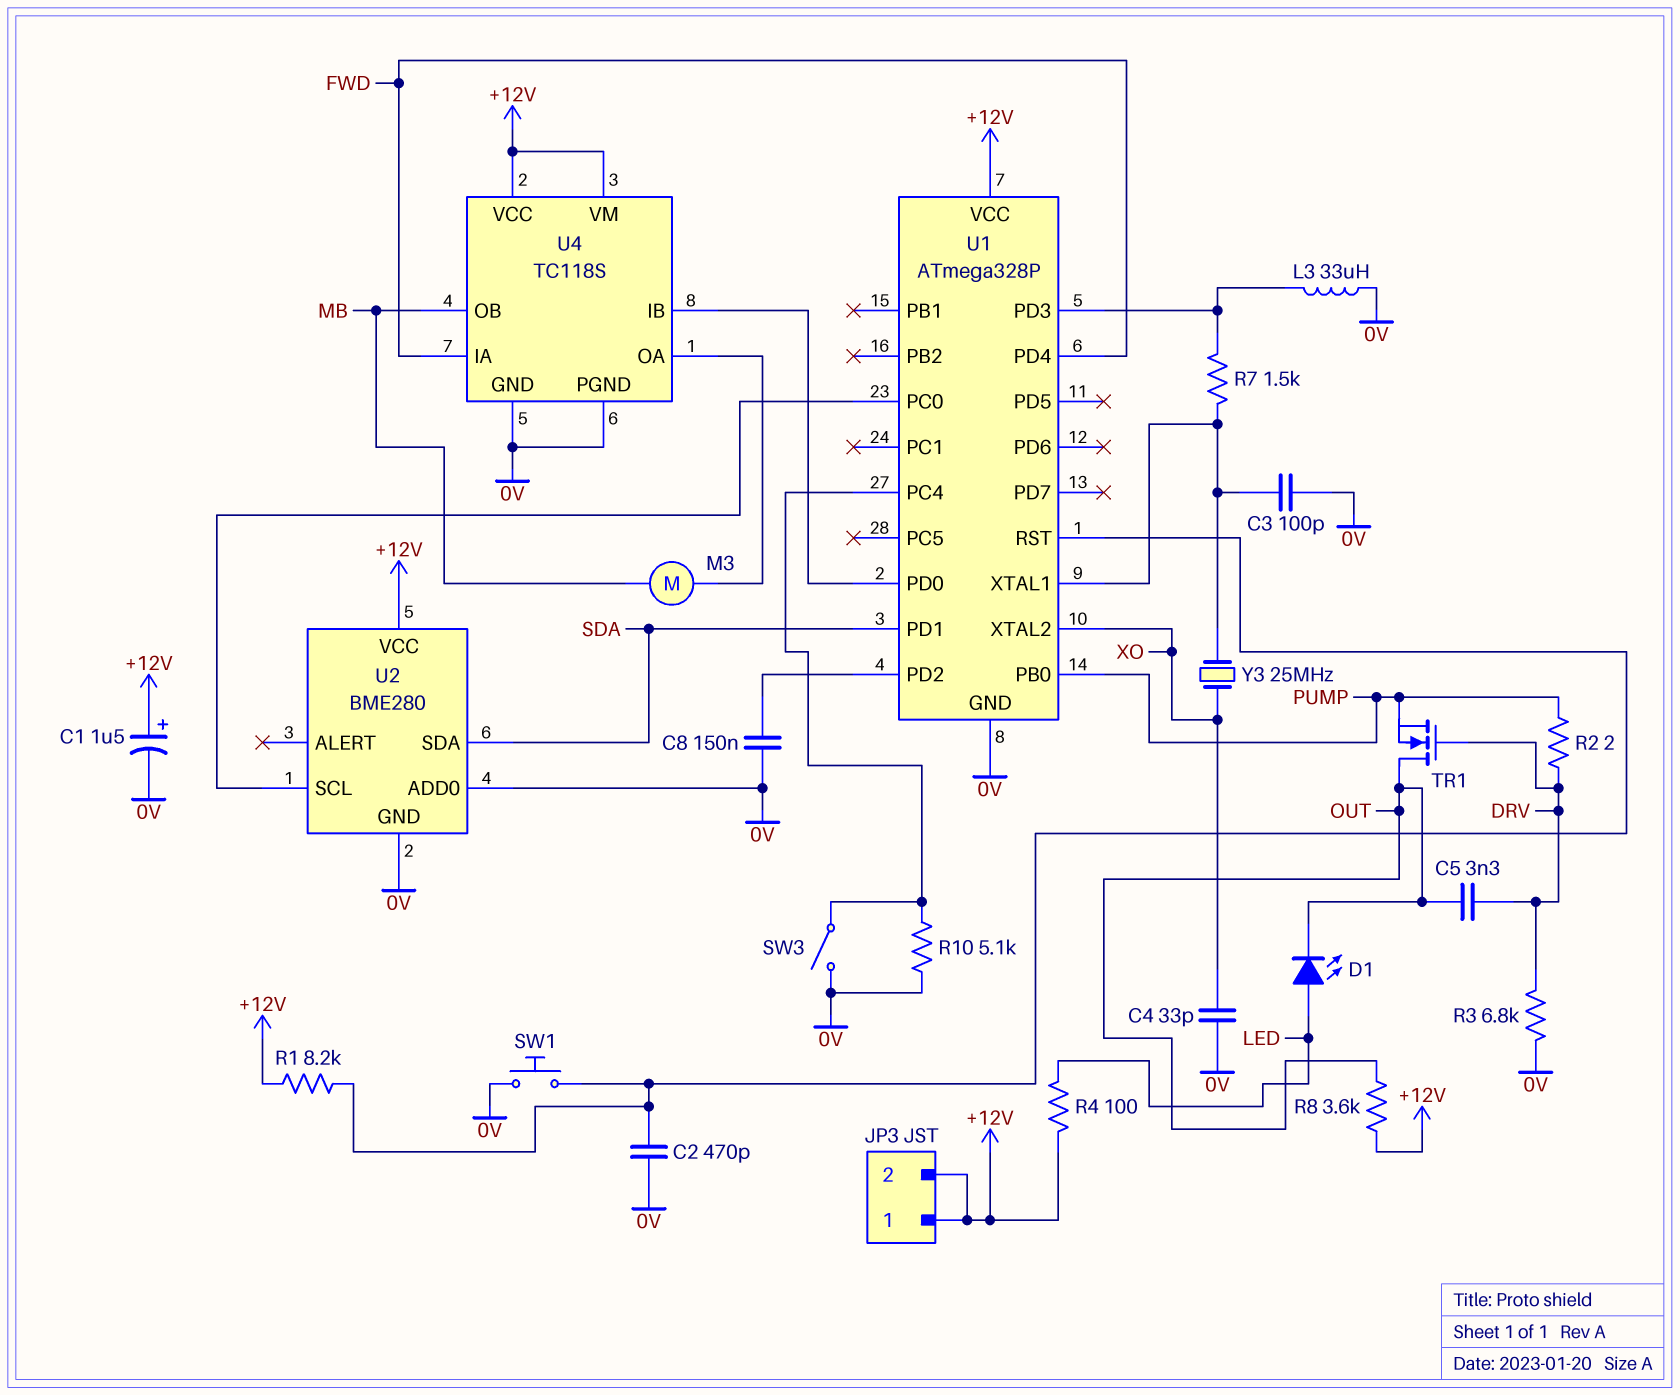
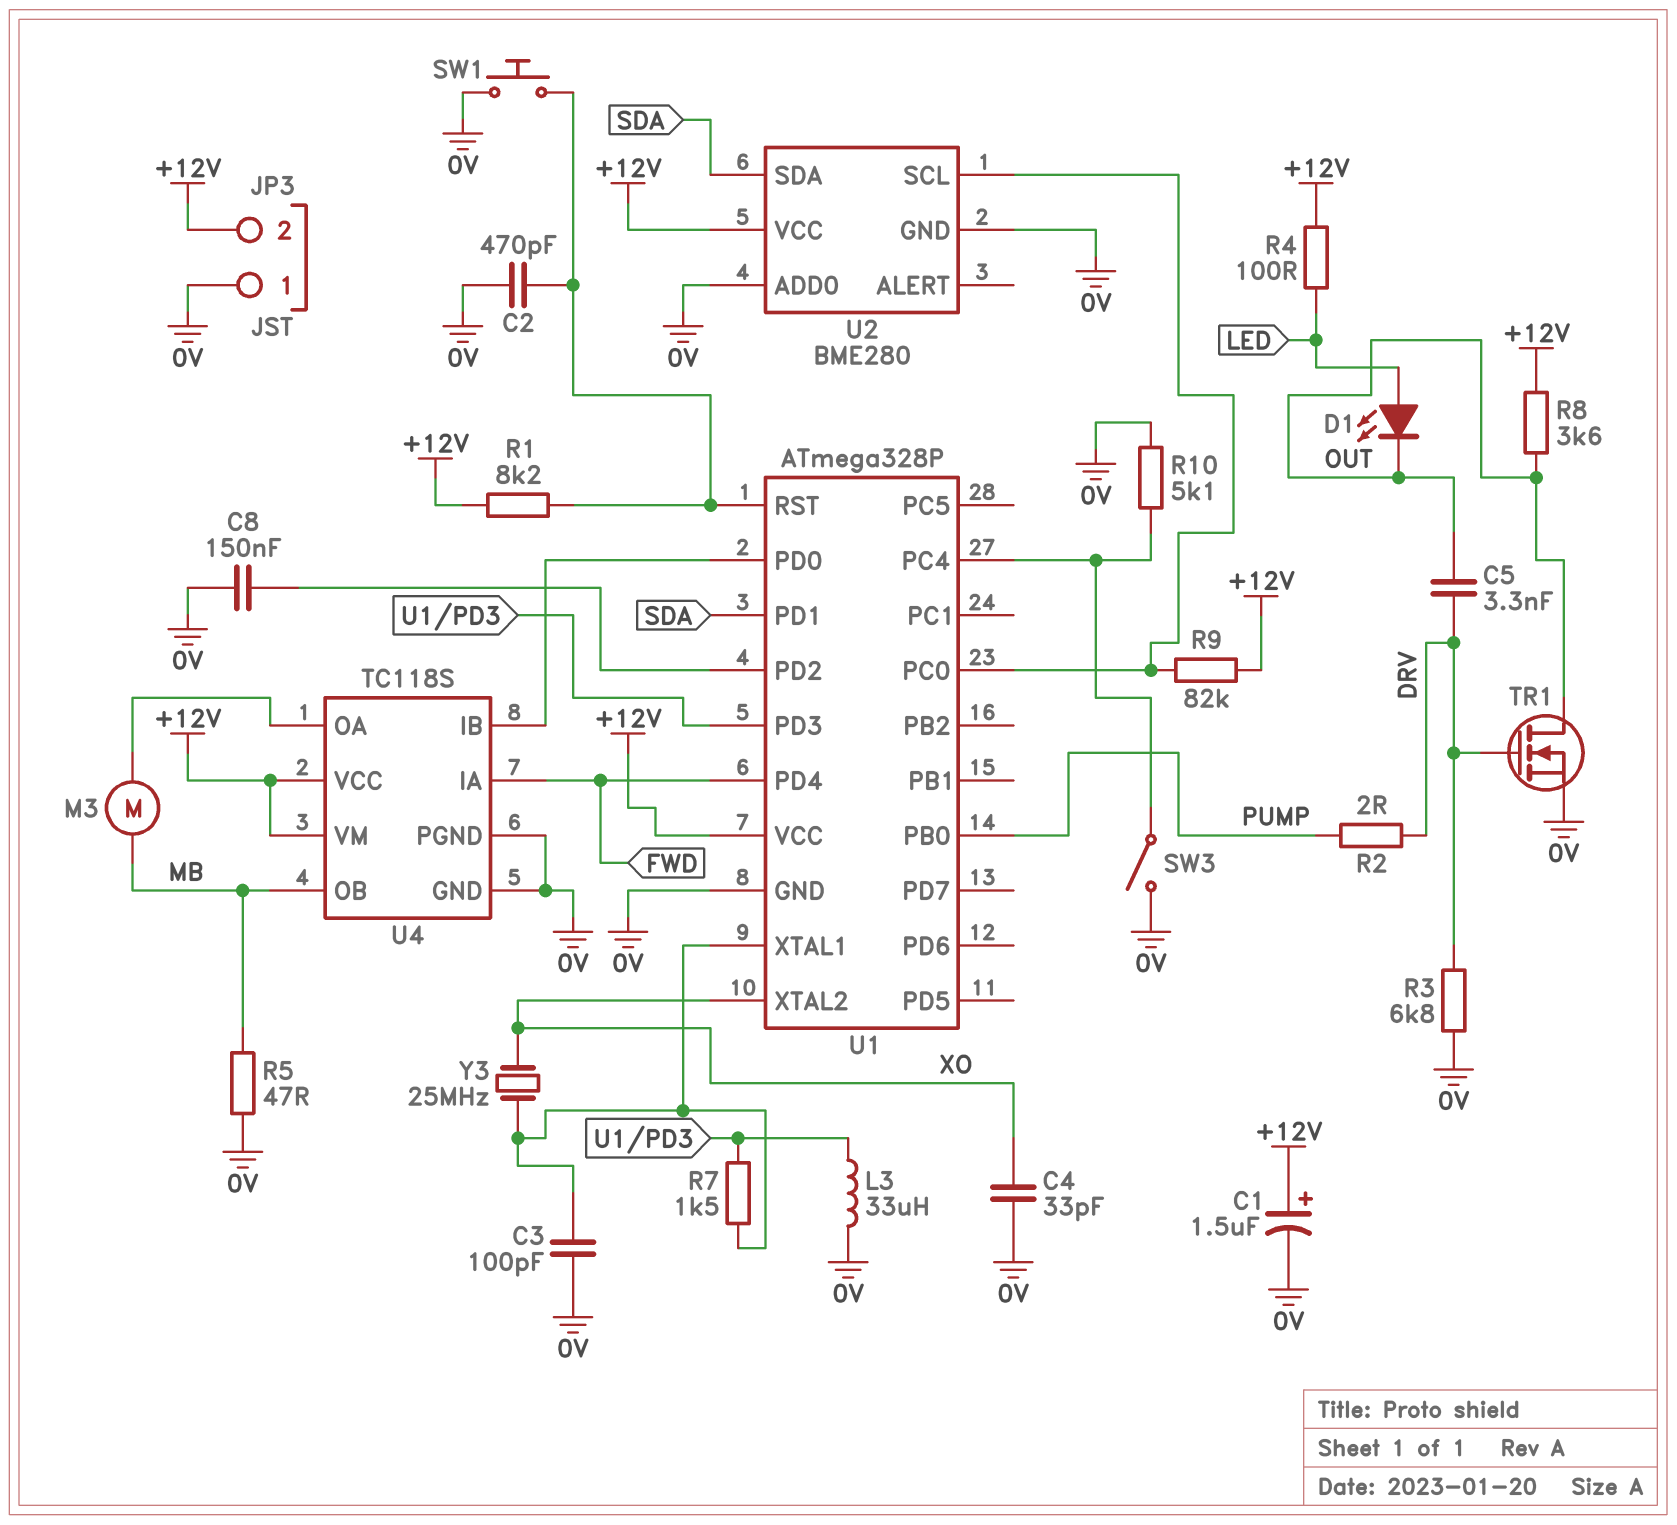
JP3 pin 1: +12V -> 0V
R5: none -> 47 (0V, MB)
R9: none -> 82k (+12V, U1/PC0)
TR1: NMOS (G DRV, D OUT, S PUMP) -> NMOS (G DRV, D OUT, S 0V)

